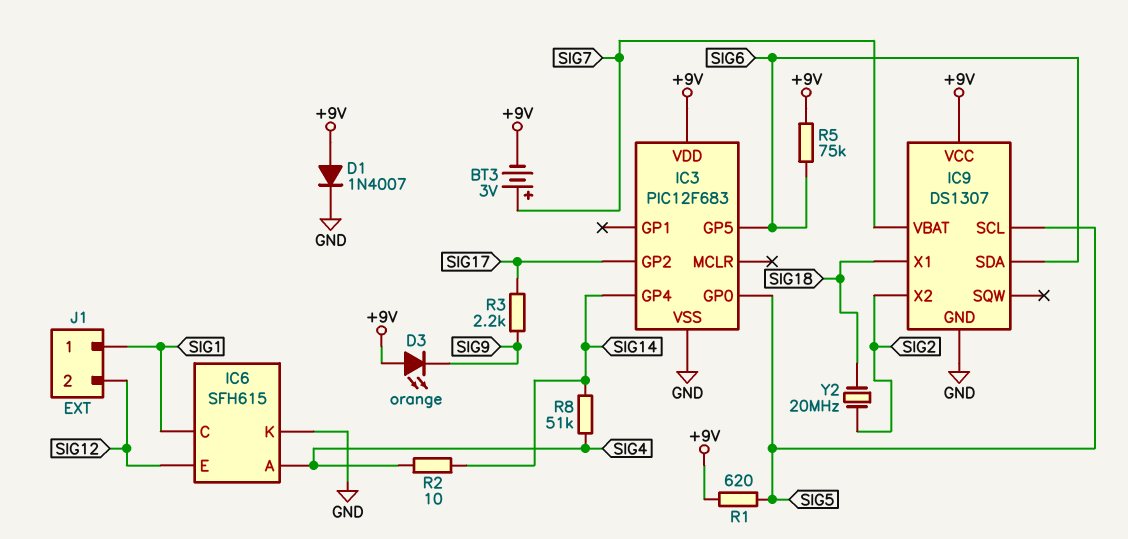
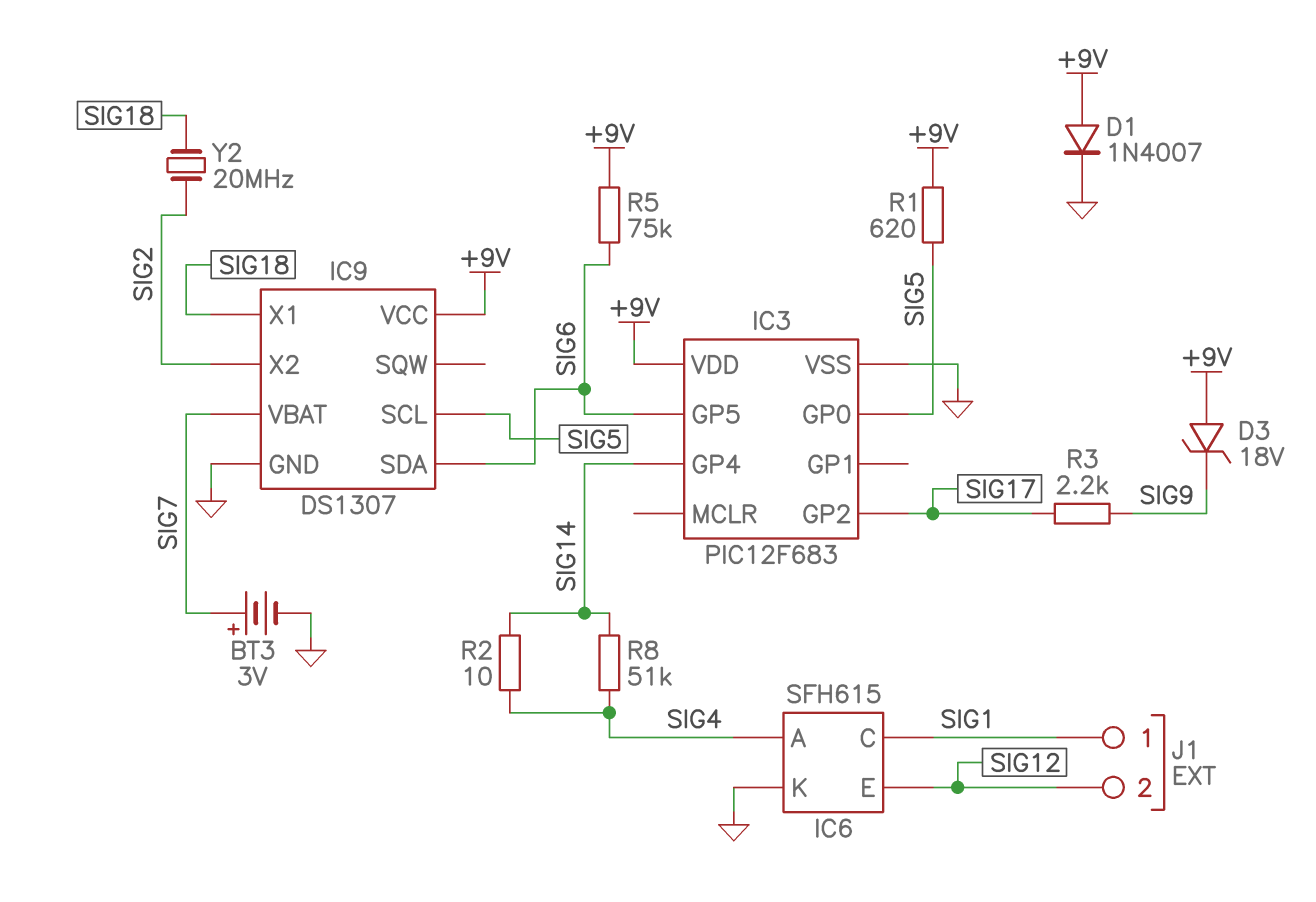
BT3: 3V (plus SIG7, minus +9V) -> 3V (plus SIG7, minus GND)
D3: LED orange (A +9V, K SIG9) -> zener 18V (A +9V, K SIG9)

